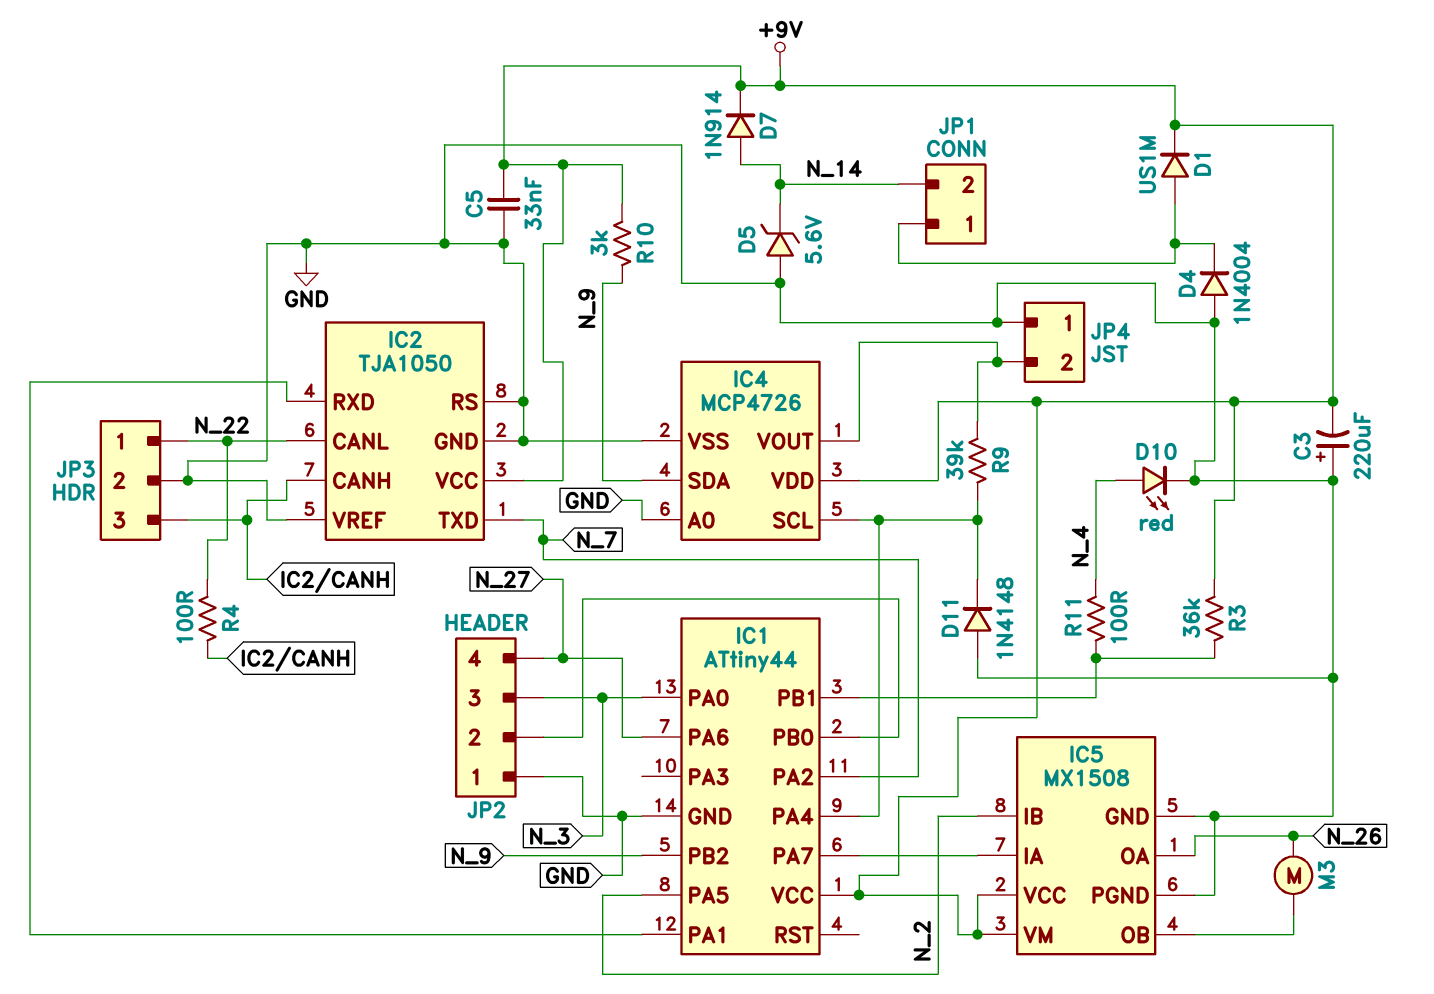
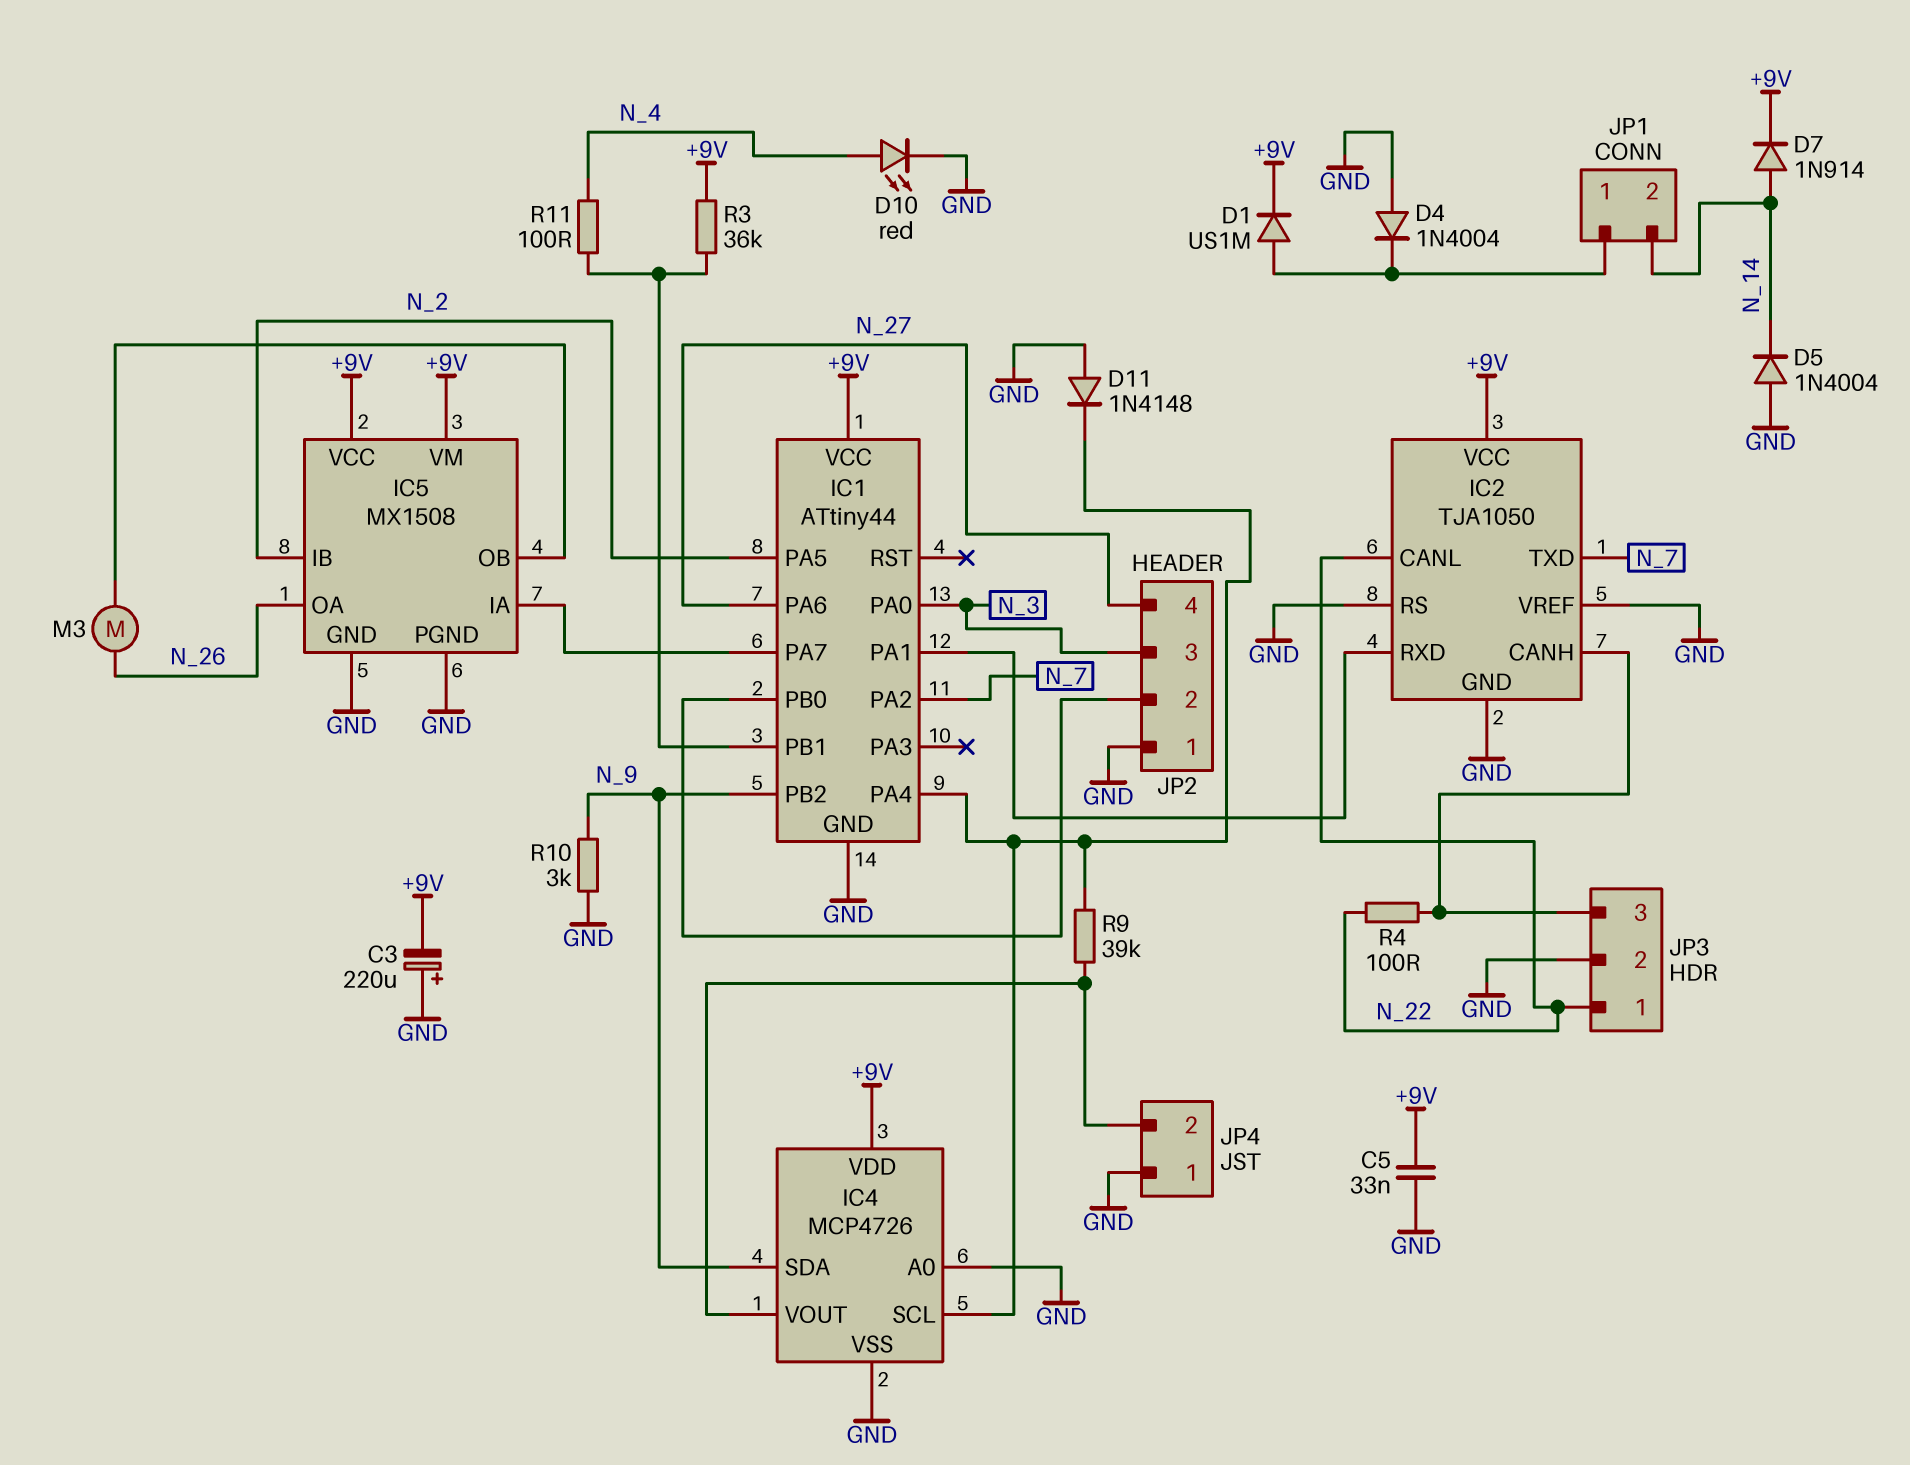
D5: zener 5.6V (A GND, K N_14) -> diode 1N4004 (A GND, K N_14)
R10: 3k (+9V, N_9) -> 3k (GND, N_9)

